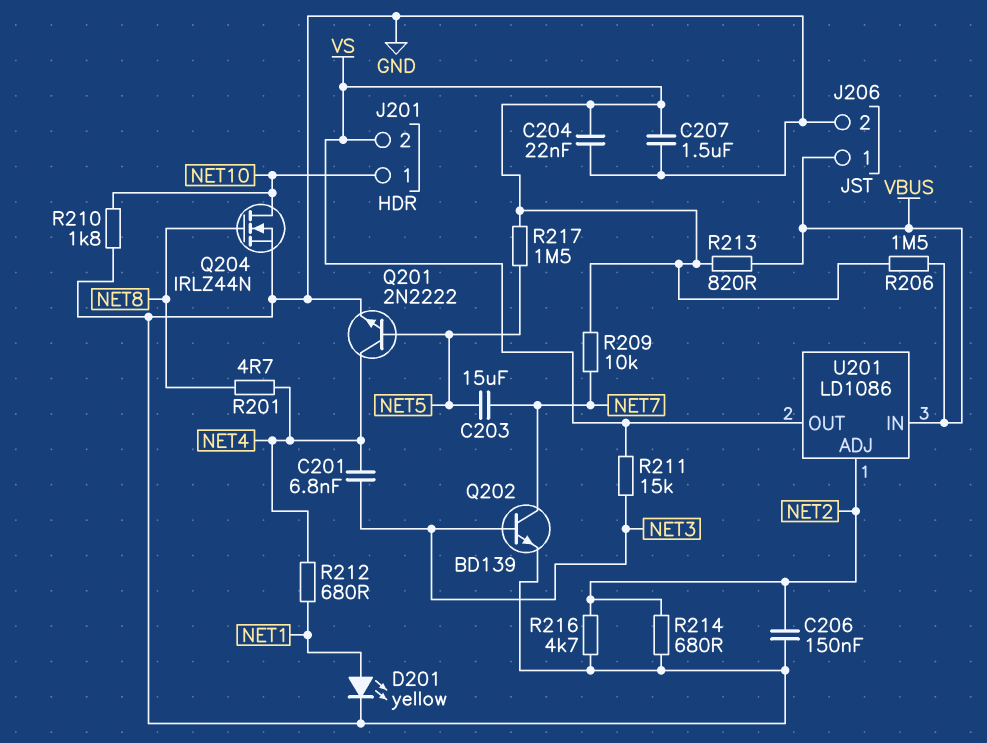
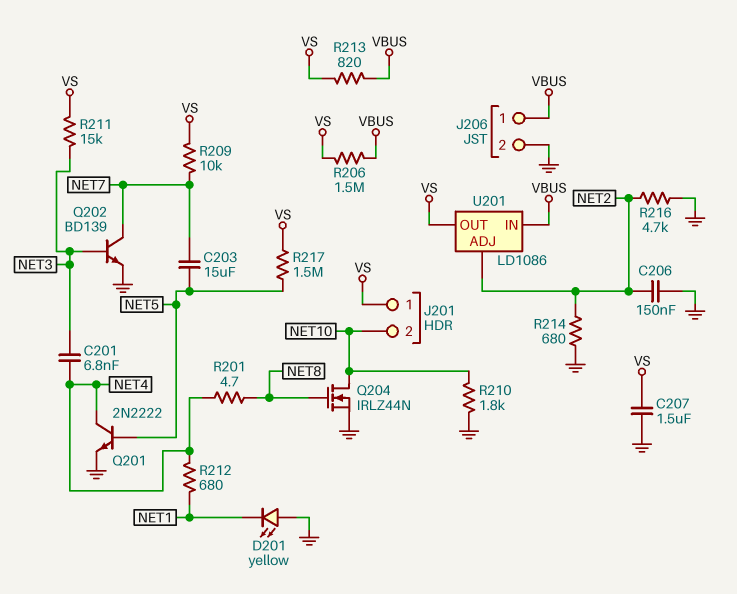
C204: 22nF (GND, VS) -> none
D201: LED yellow (A NET1, K GND) -> LED yellow (A GND, K NET1)
J201 pin 1: NET10 -> VS
J201 pin 2: VS -> NET10

